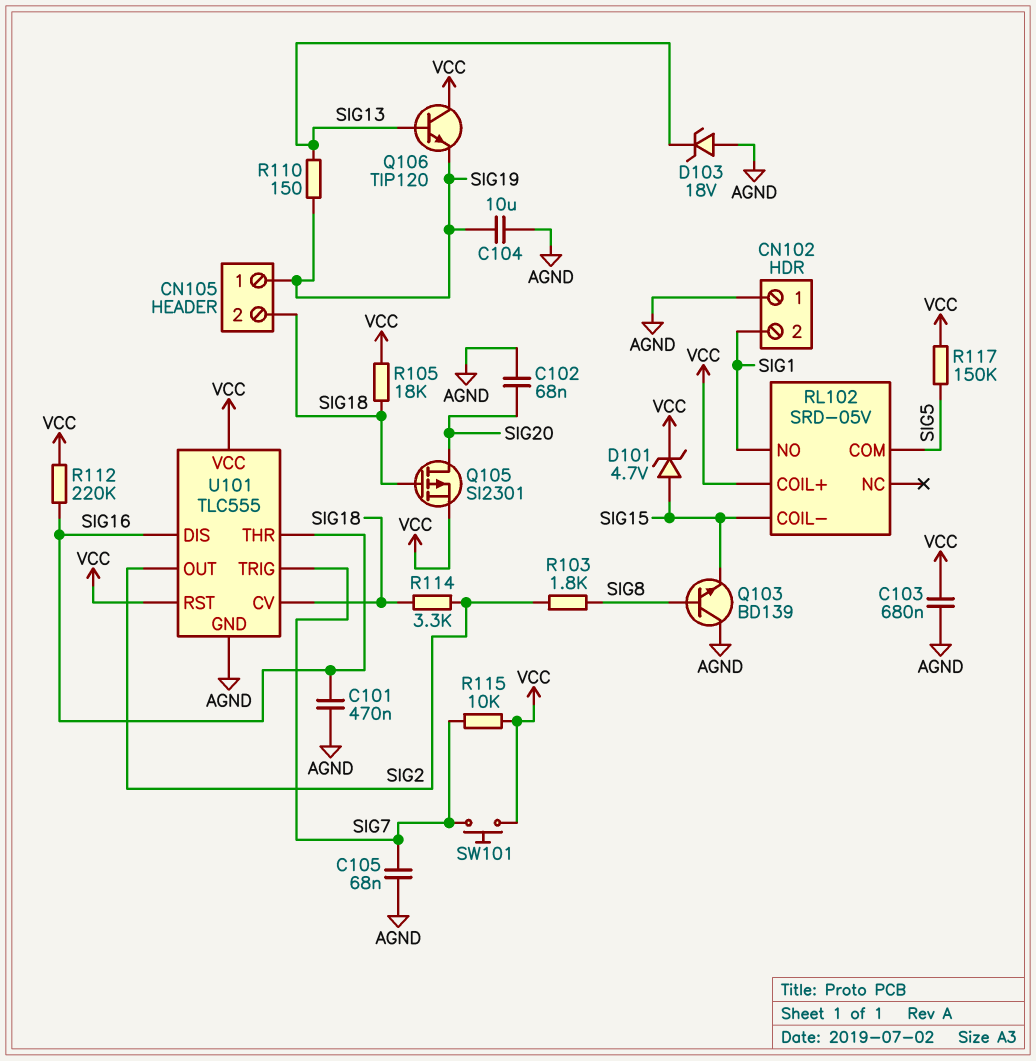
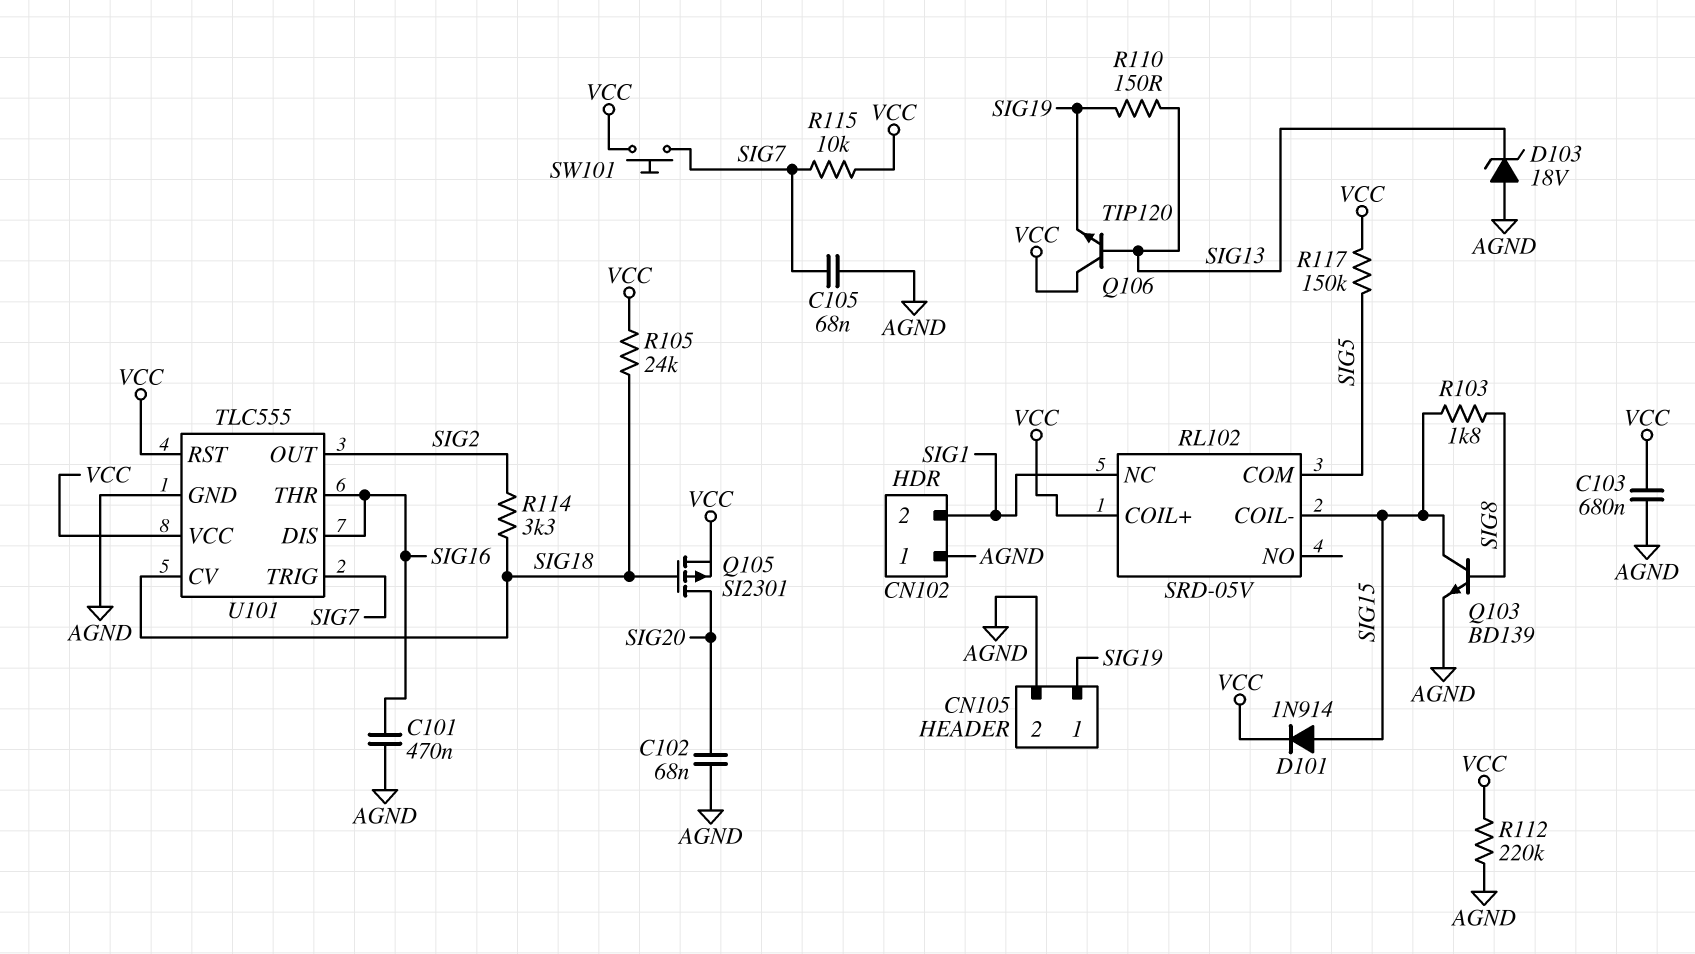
C104: 10uF (AGND, SIG19) -> none
CN105 pin 2: SIG18 -> AGND
D101: zener 4.7V (A SIG15, K VCC) -> diode 1N914 (A SIG15, K VCC)
Q103: NPN BD139 (B SIG8, C AGND, E SIG15) -> NPN BD139 (B SIG8, C SIG15, E AGND)
R103: 1.8k (SIG2, SIG8) -> 1.8k (SIG8, SIG15)
R105: 18k (SIG18, VCC) -> 24k (SIG18, VCC)
R112: 220k (SIG16, VCC) -> 220k (AGND, VCC)
RL102 pin NC: none -> SIG1
RL102 pin NO: SIG1 -> none

